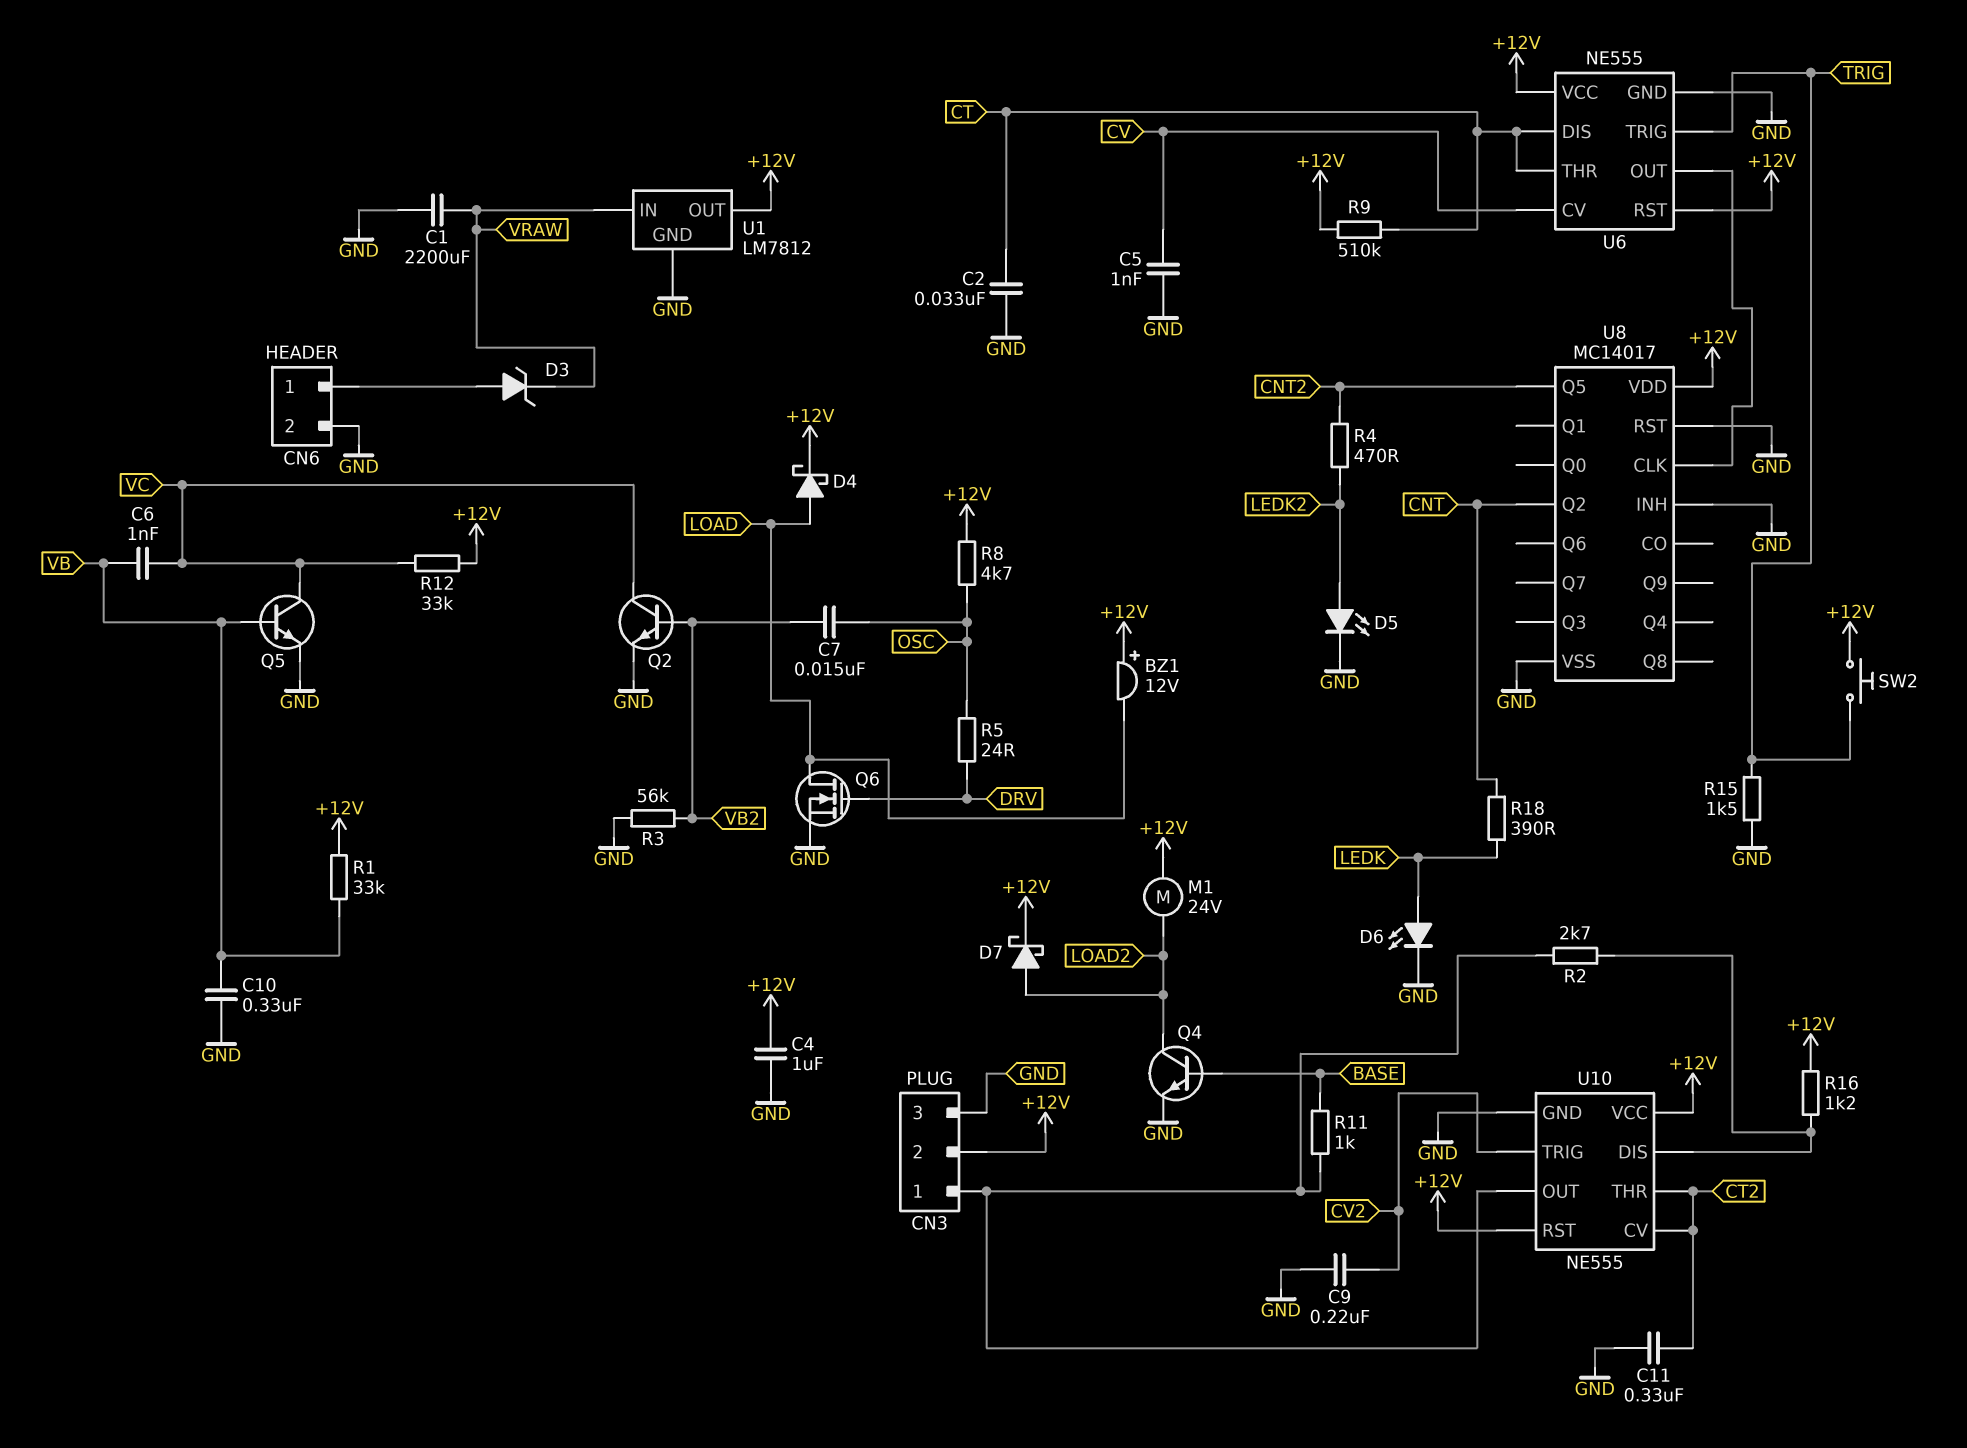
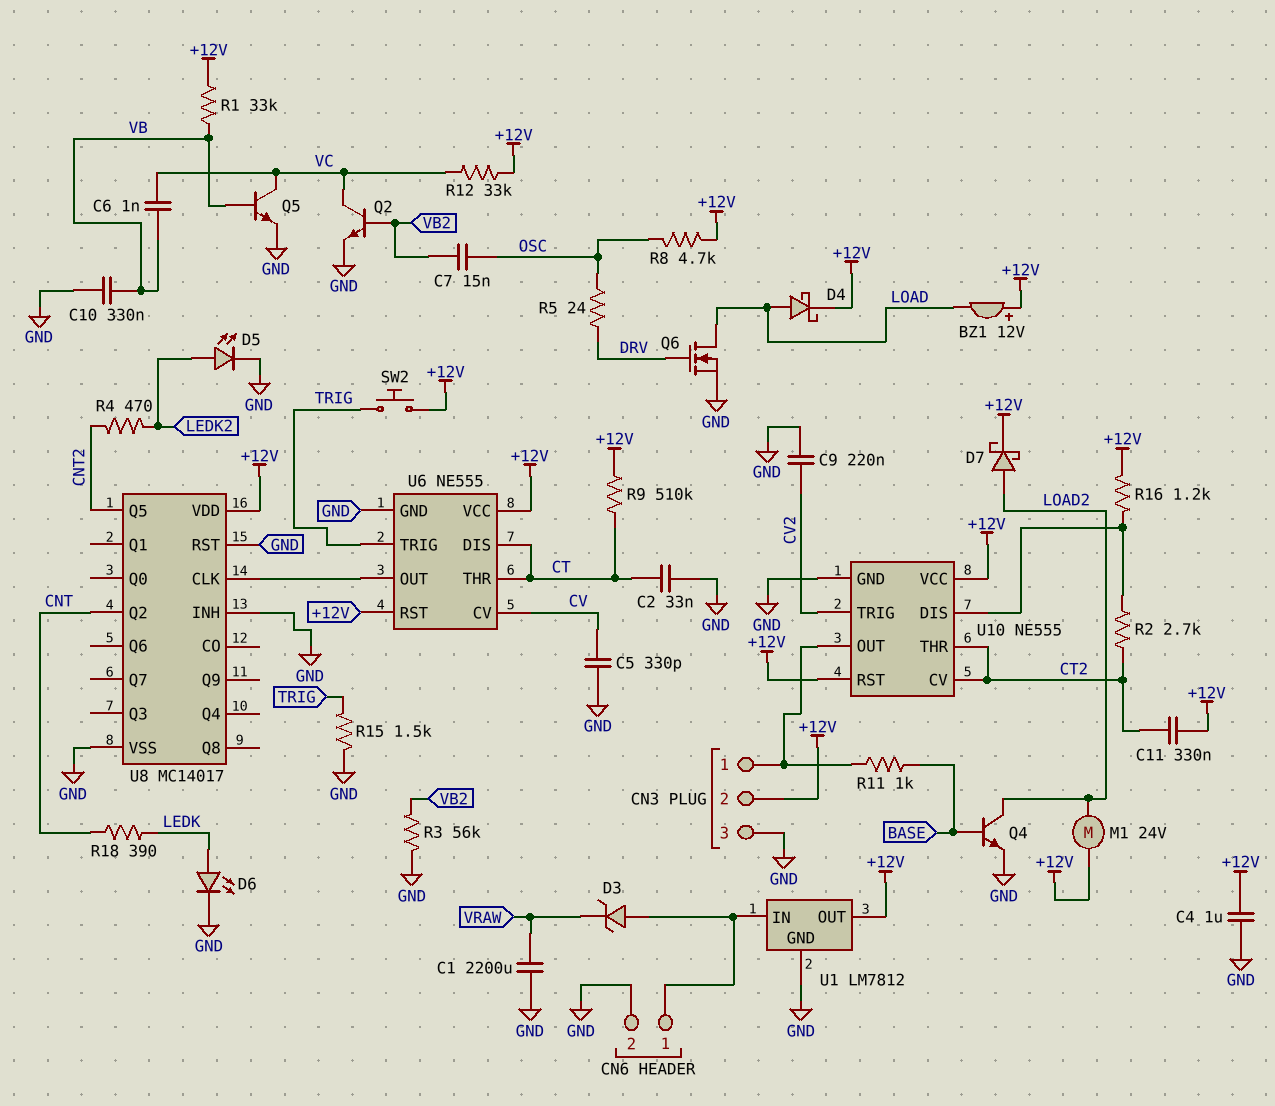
C5: 1nF (CV, GND) -> 330pF (CV, GND)
C11: 330nF (CT2, GND) -> 330nF (+12V, CT2)
R2: 2.7k (CN3/1, U10/DIS) -> 2.7k (CT2, U10/DIS)
U1 pin IN: VRAW -> CN6/1

